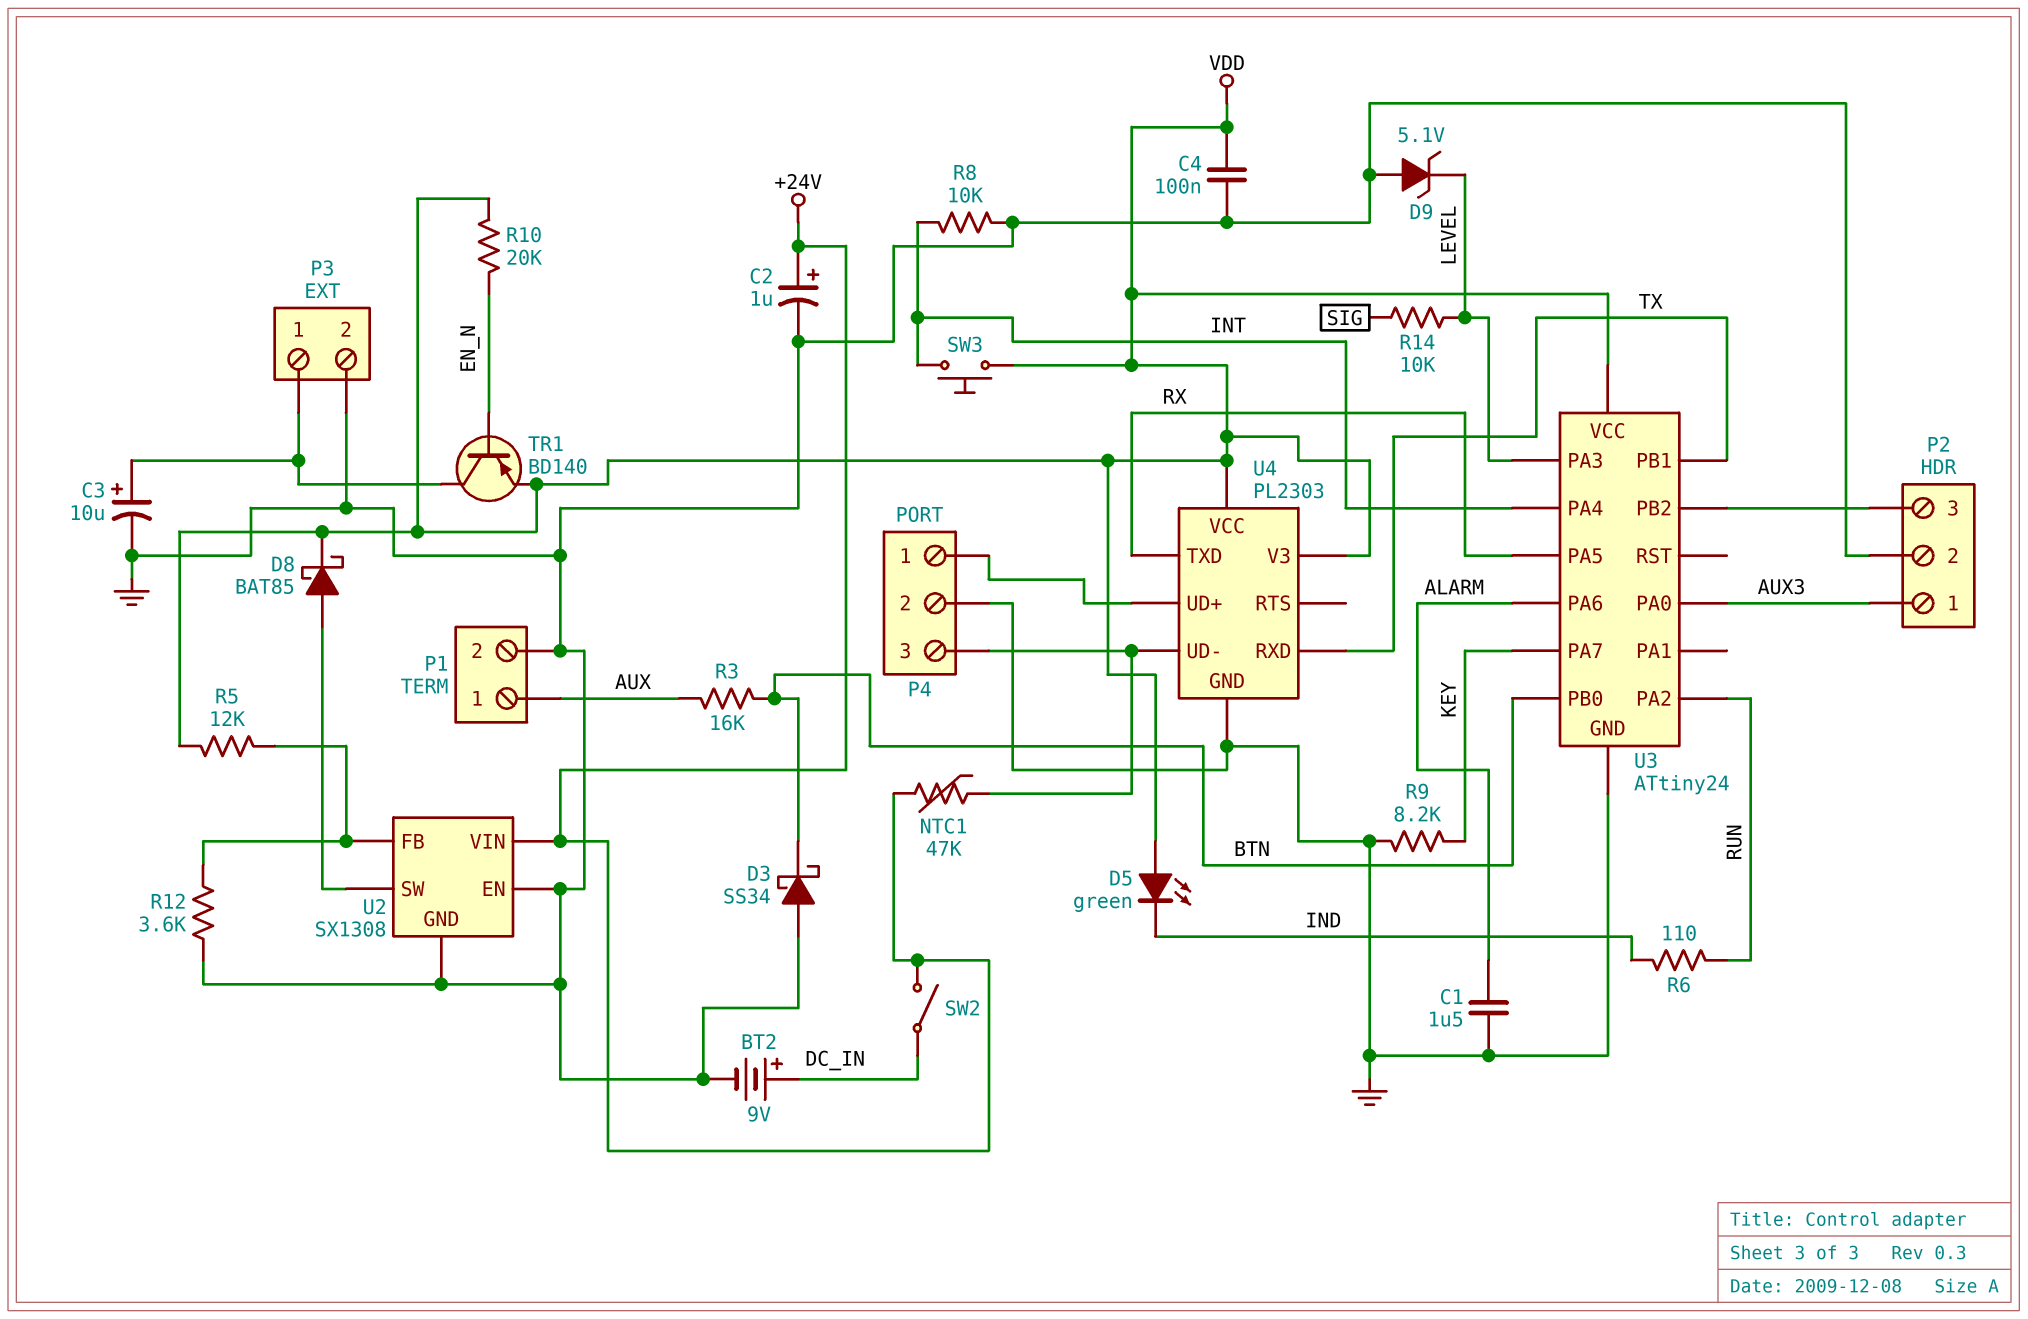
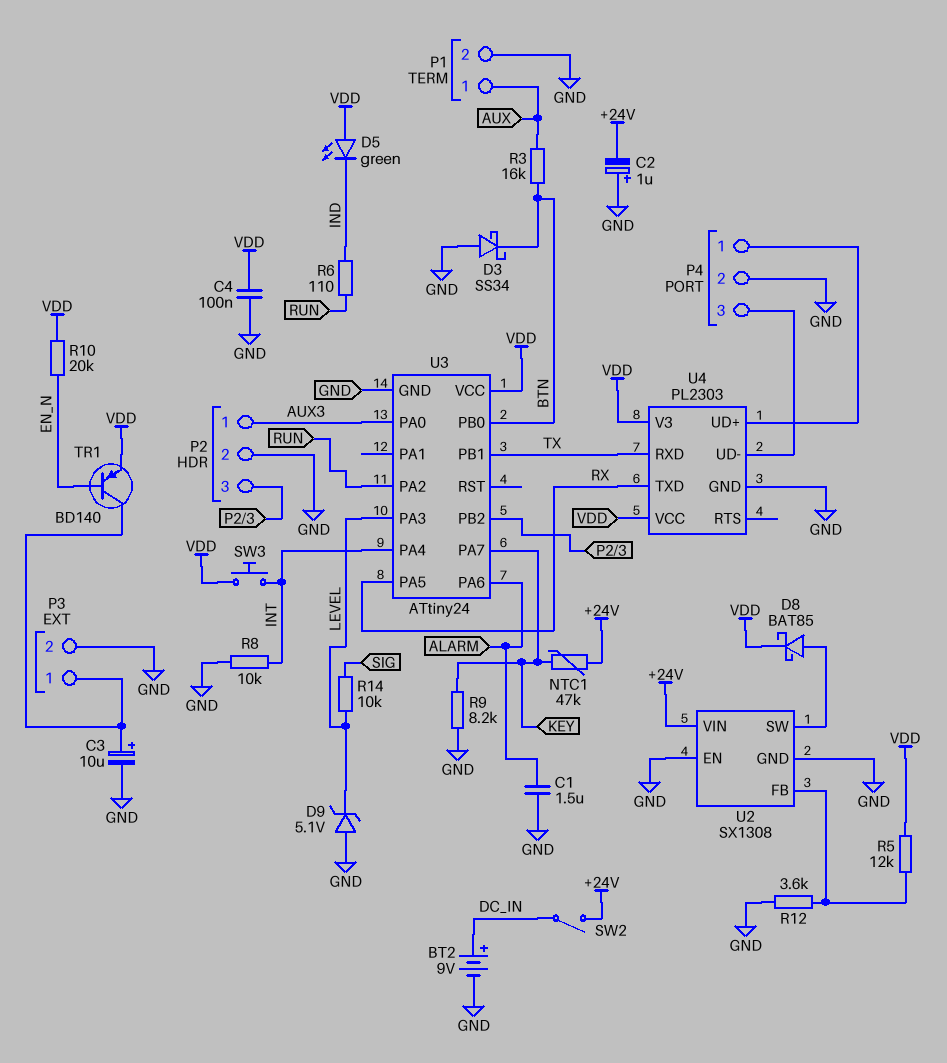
C2: 1uF (plus +24V, minus GND) -> 1uF (plus GND, minus +24V)
NTC1: 47k (+24V, P4/3) -> 47k (+24V, KEY)

